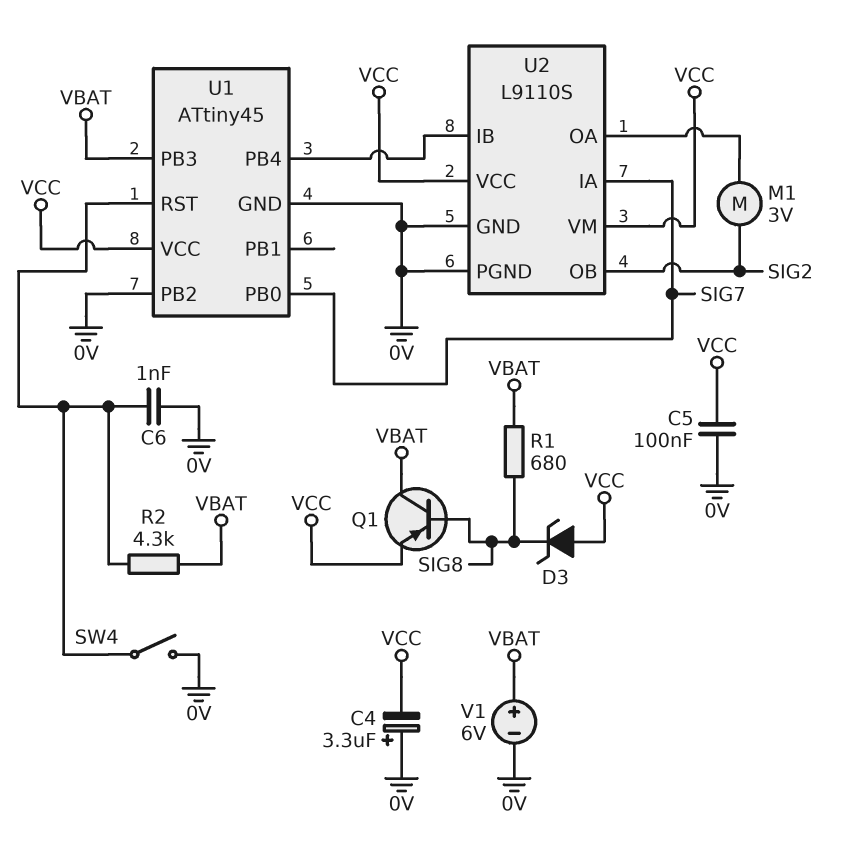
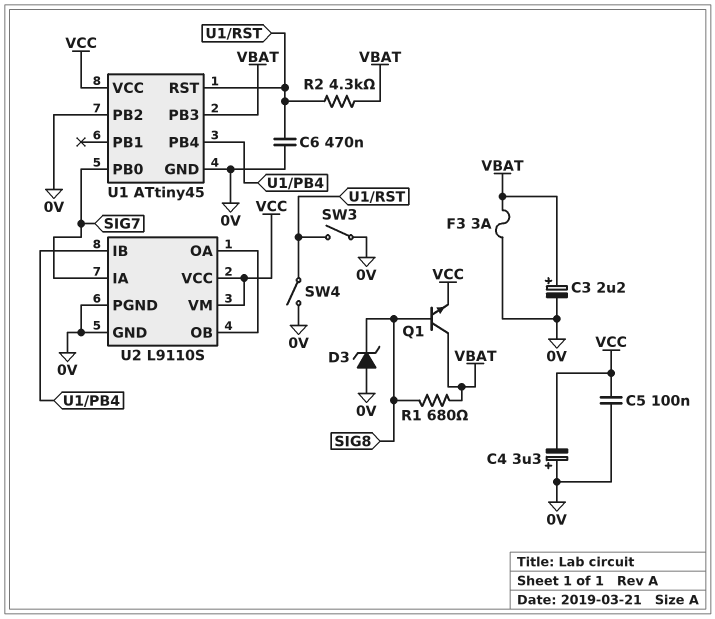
C3: none -> 2.2uF (plus VBAT, minus 0V)
C6: 1nF (0V, U1/RST) -> 470nF (0V, U1/RST)
D3: zener (A VCC, K SIG8) -> zener (A 0V, K SIG8)
F3: none -> 3A (0V, VBAT)
M1: motor 3V (SIG2, U2/OA) -> none
Q1: PNP (B SIG8, C VBAT, E VCC) -> NPN (B SIG8, C VBAT, E VCC)
SW3: none -> switch (0V, U1/RST)
U2 pin OB: SIG2 -> U2/OA
V1: 6V (plus VBAT, minus 0V) -> none

